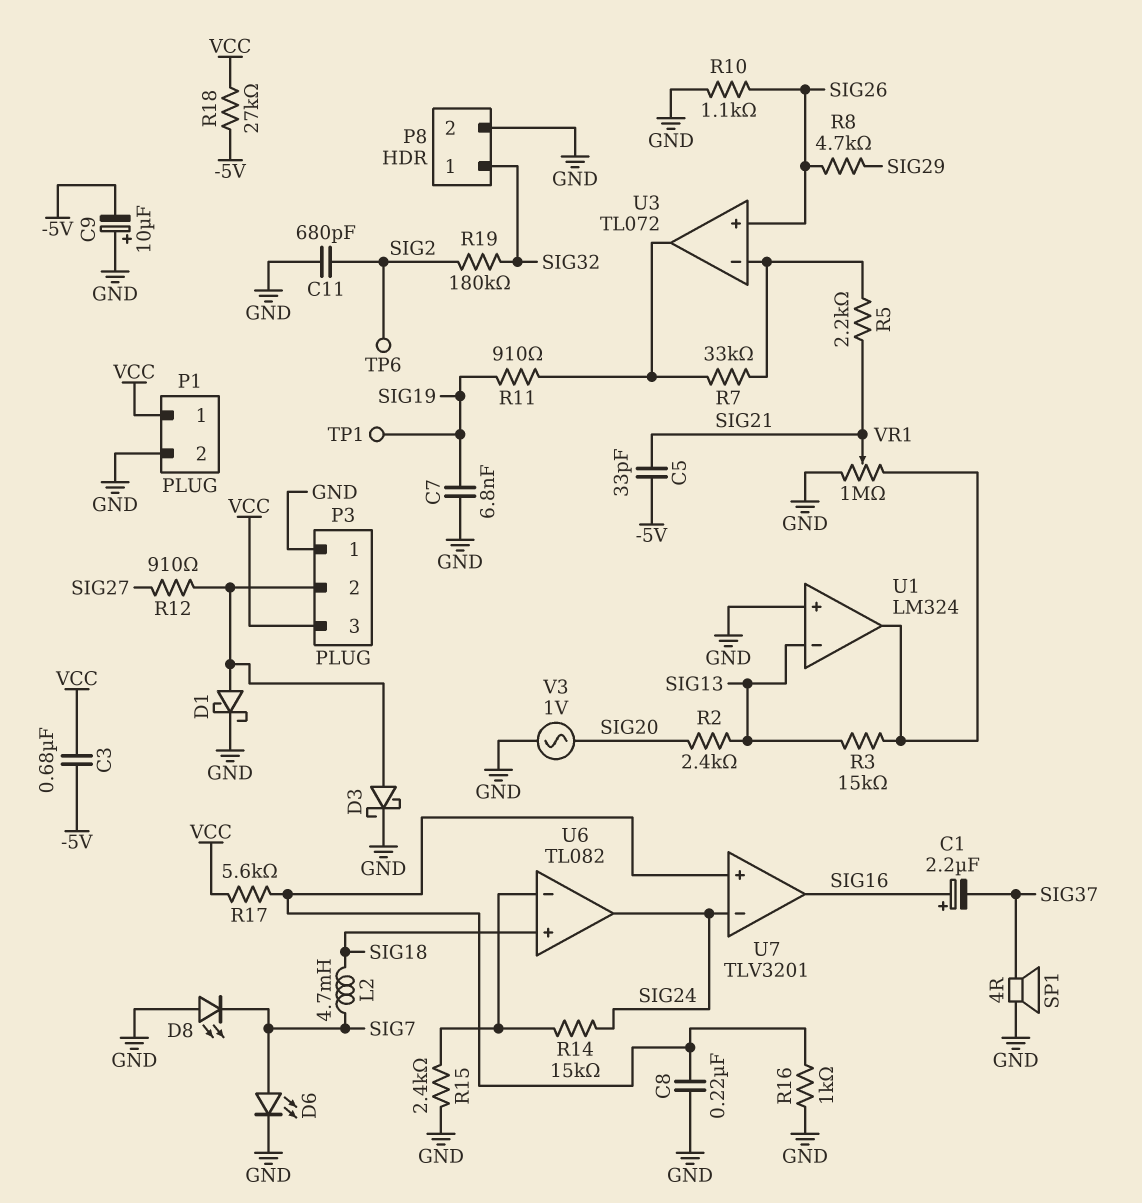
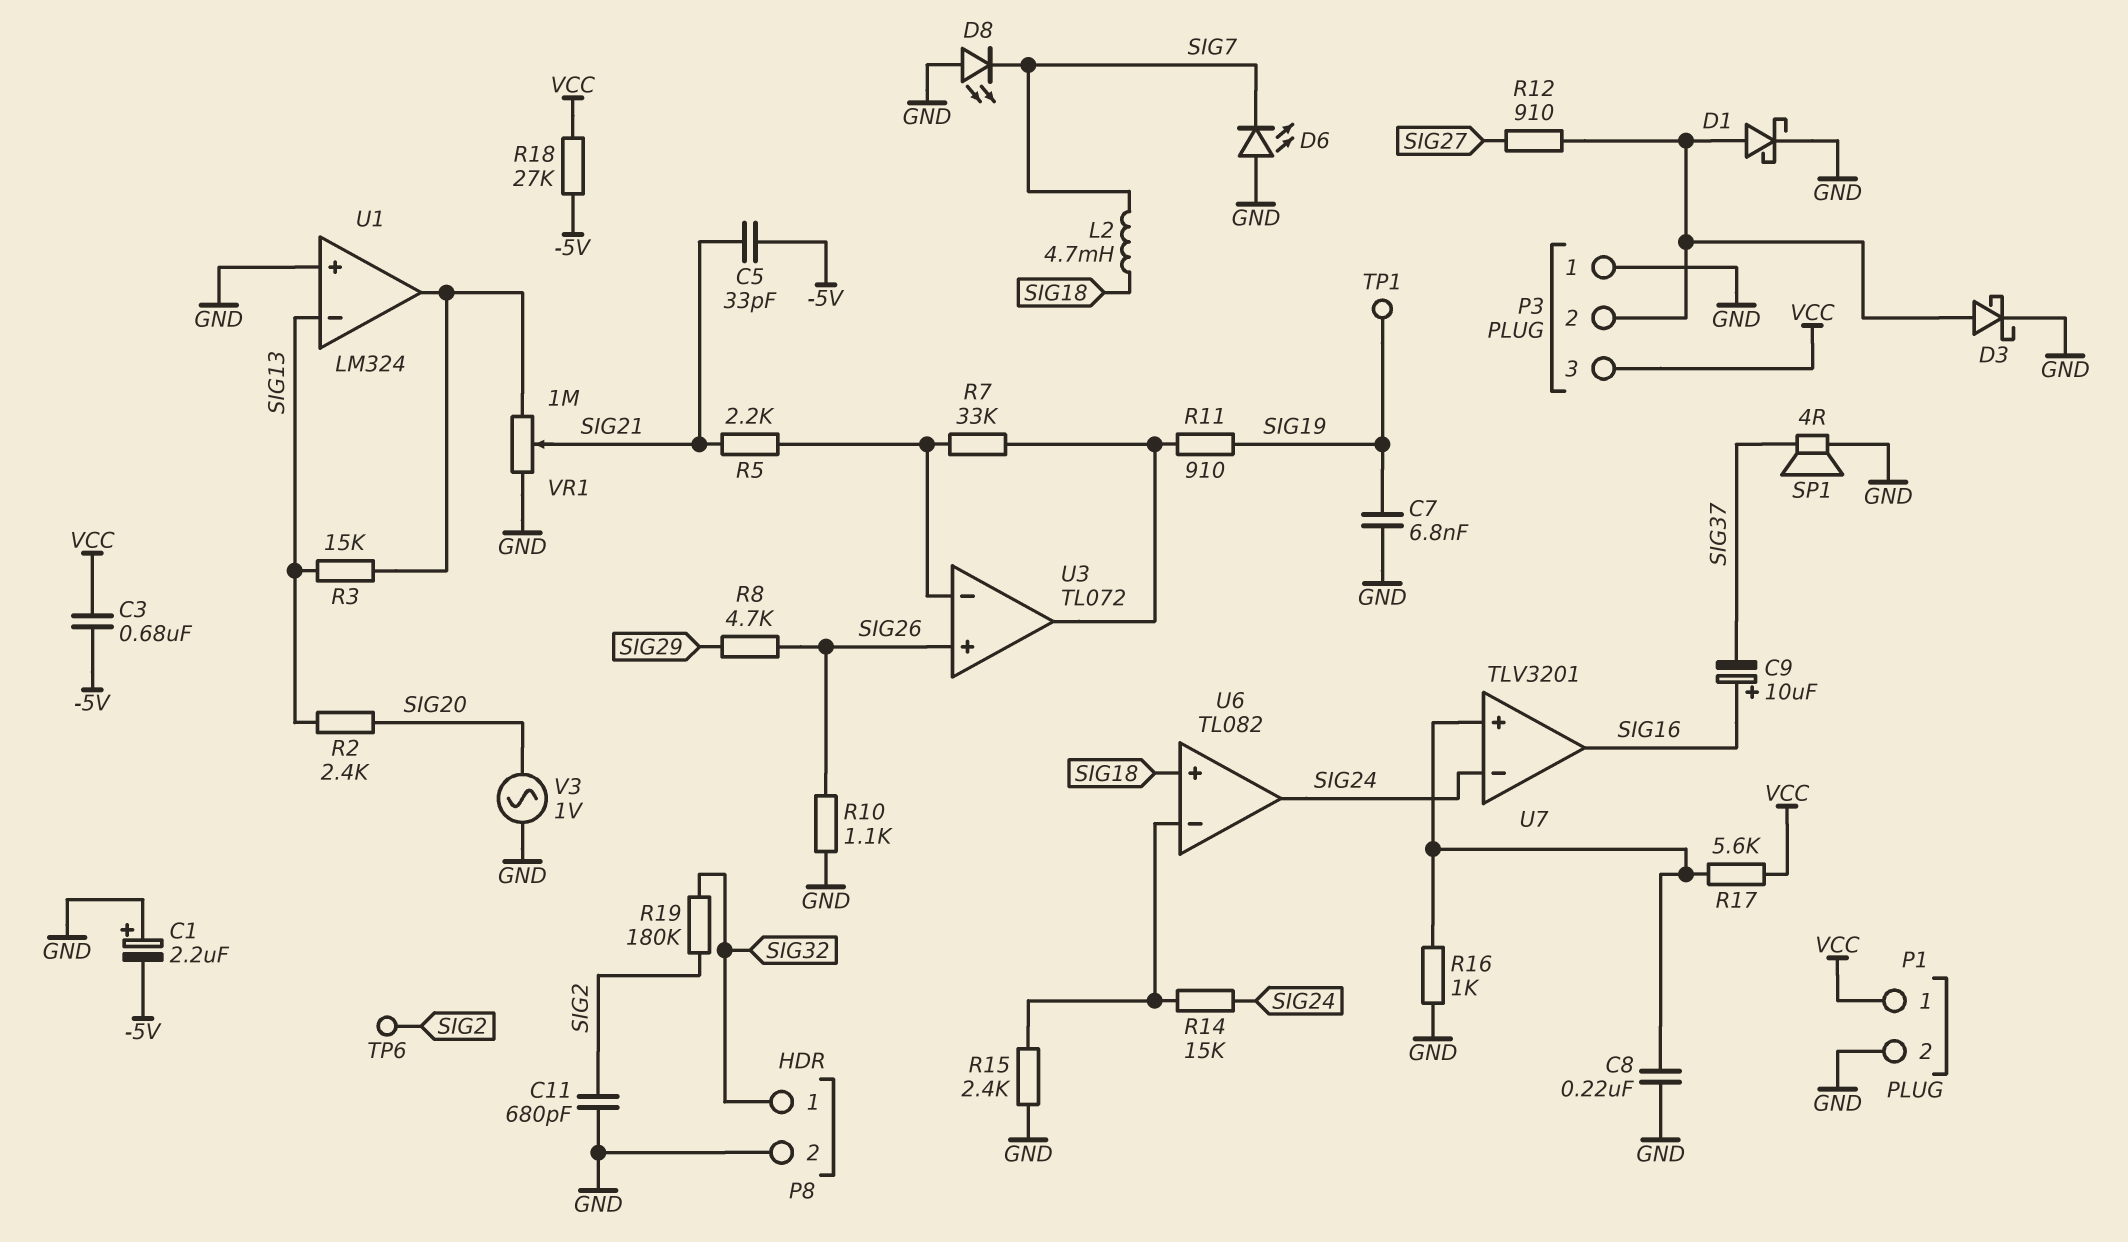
C1: 2.2uF (plus SIG16, minus SIG37) -> 2.2uF (plus GND, minus -5V)
C9: 10uF (plus GND, minus -5V) -> 10uF (plus SIG16, minus SIG37)
D6: LED (A SIG7, K GND) -> LED (A GND, K SIG7)

